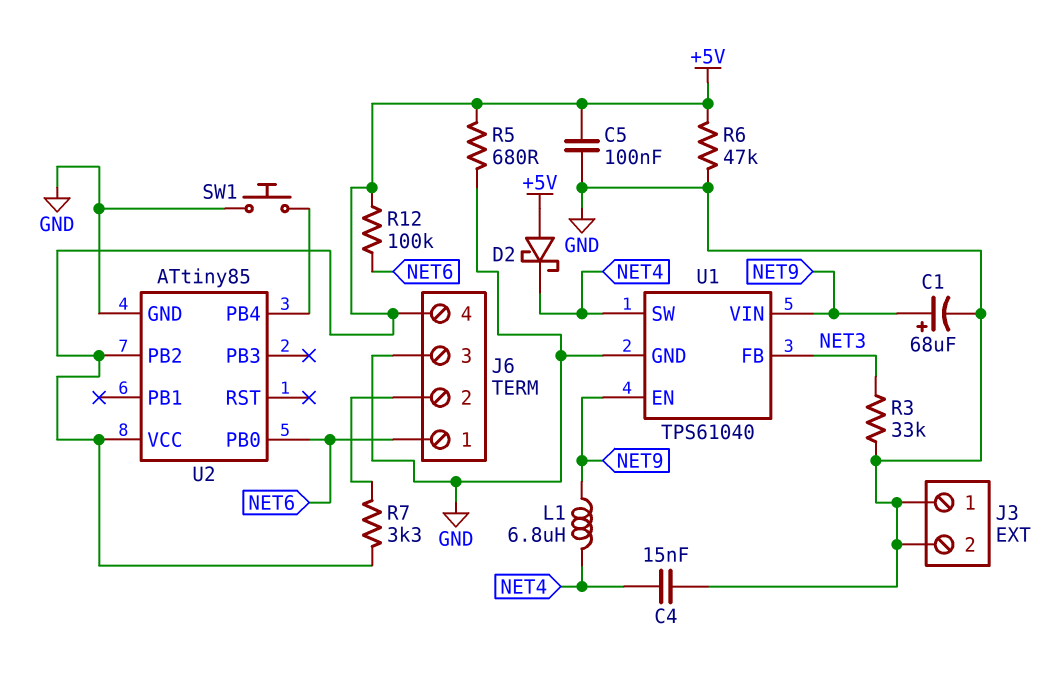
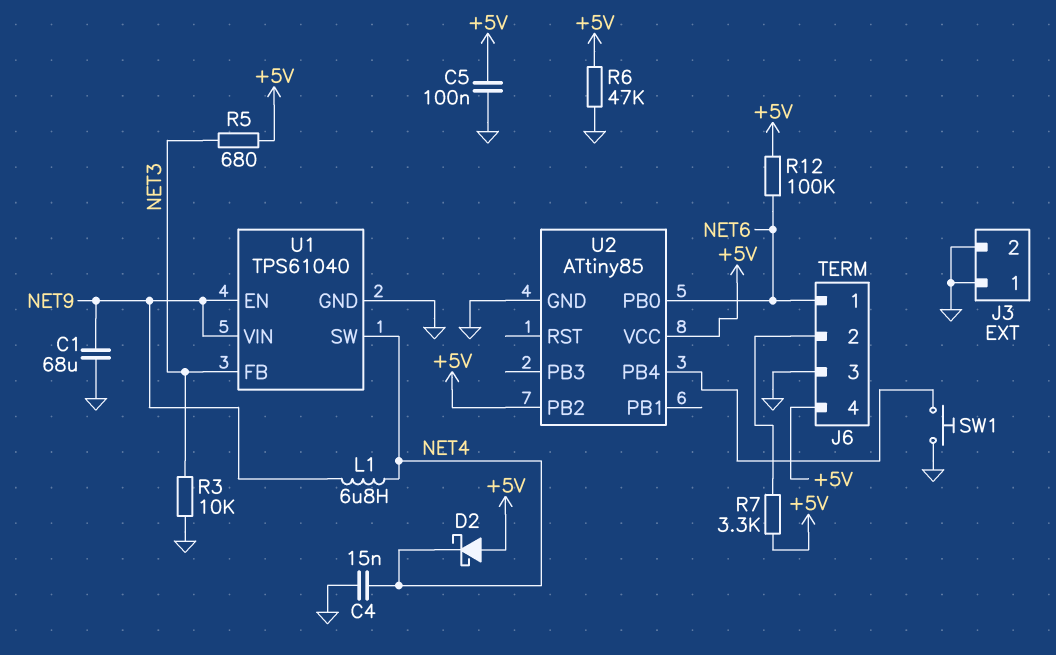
C1: 68uF (plus NET9, minus GND) -> 68uF (GND, NET9)
R3: 33k (GND, NET3) -> 10k (GND, NET3)
R5: 680 (+5V, GND) -> 680 (+5V, NET3)

